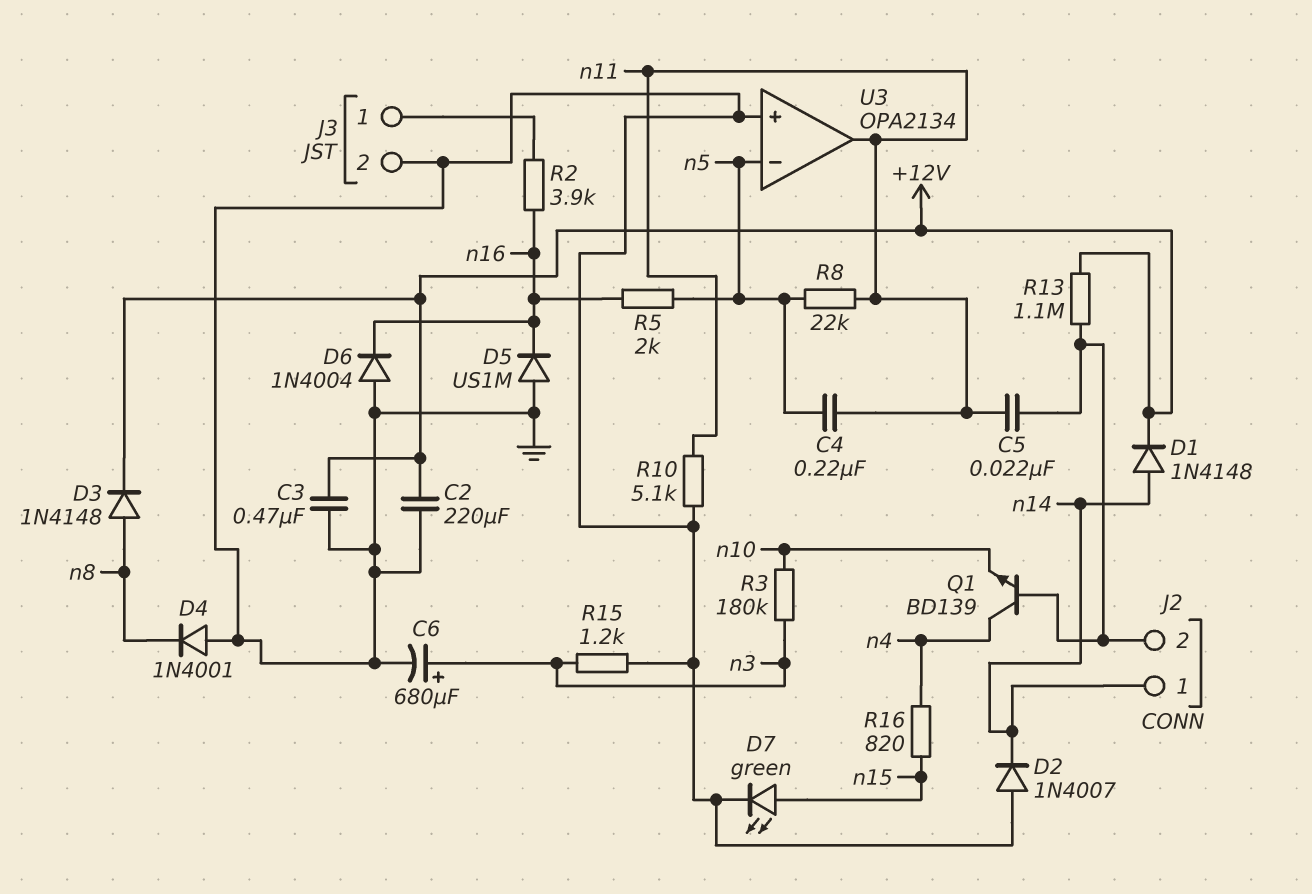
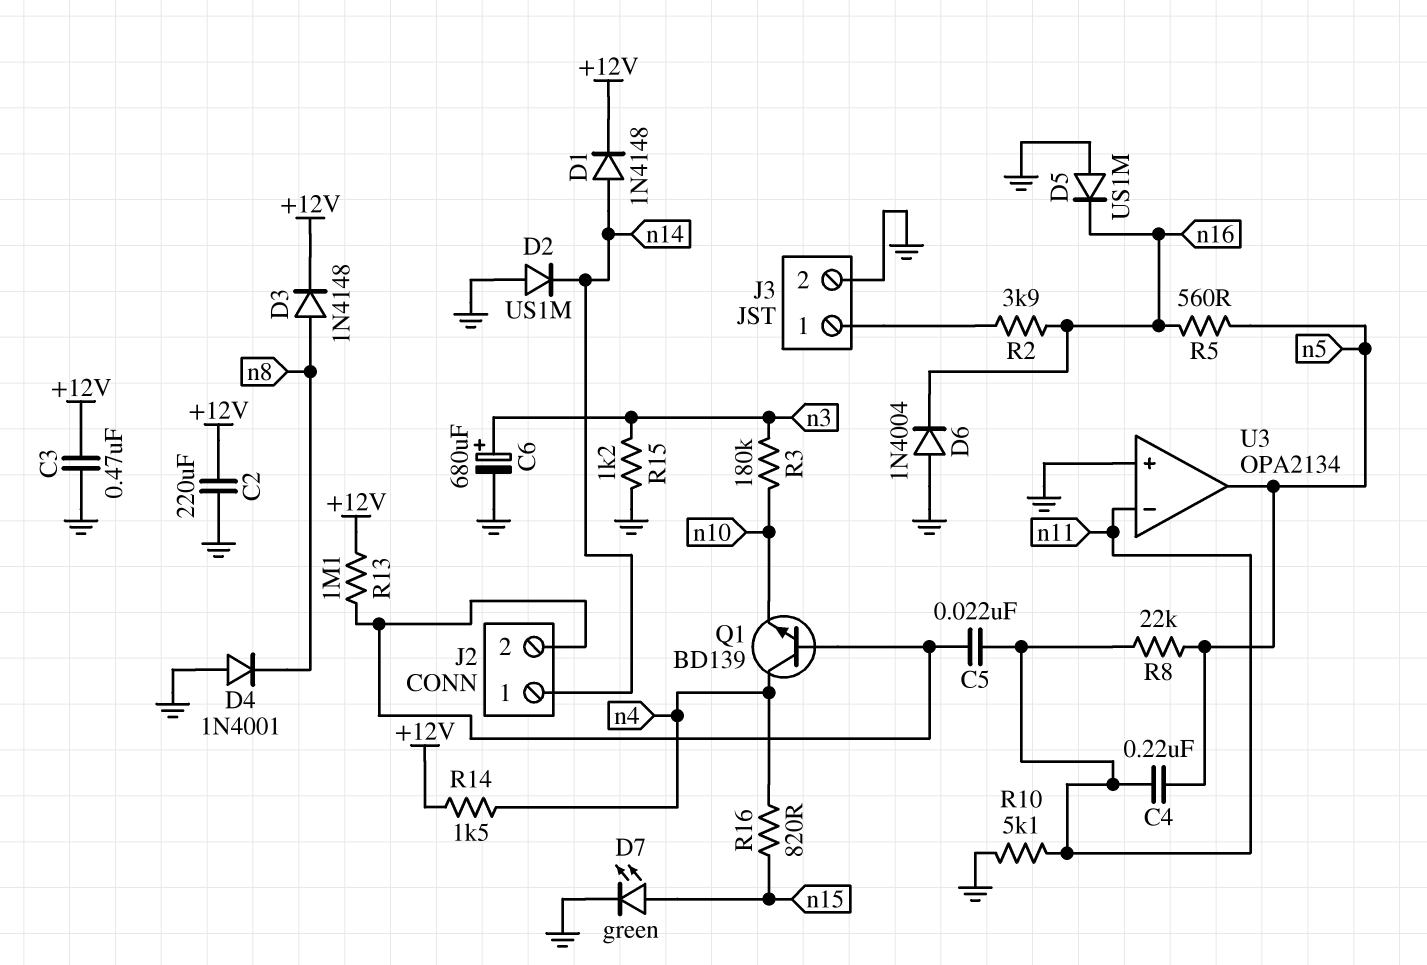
D2: diode 1N4007 (A GND, K n14) -> diode US1M (A GND, K n14)
R5: 2k (n5, n16) -> 560 (n5, n16)
R14: none -> 1.5k (+12V, n4)
U3 pin in-: n5 -> n11
U3 pin out: n11 -> n5

